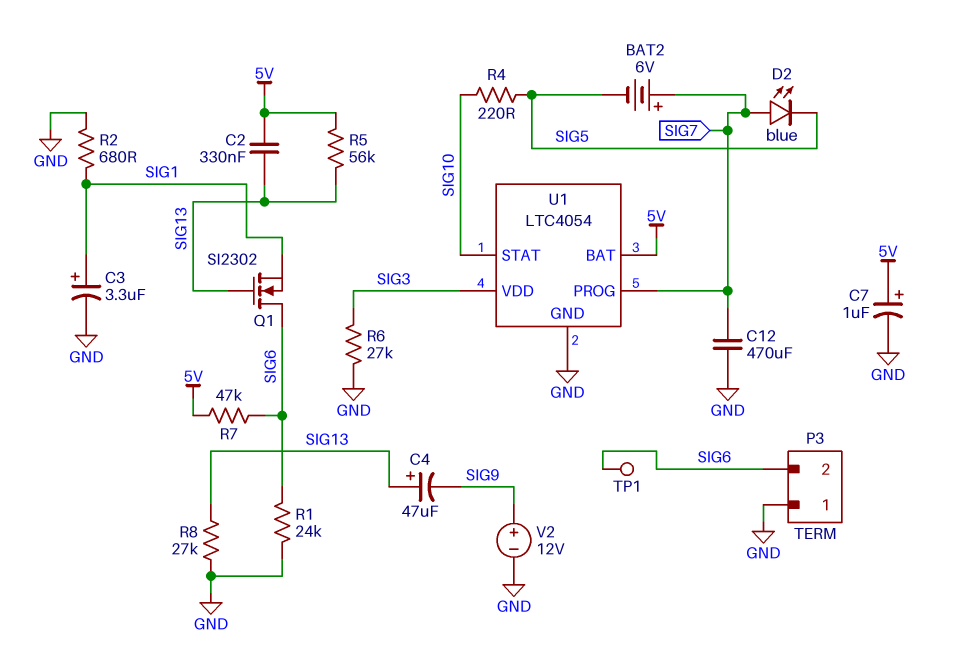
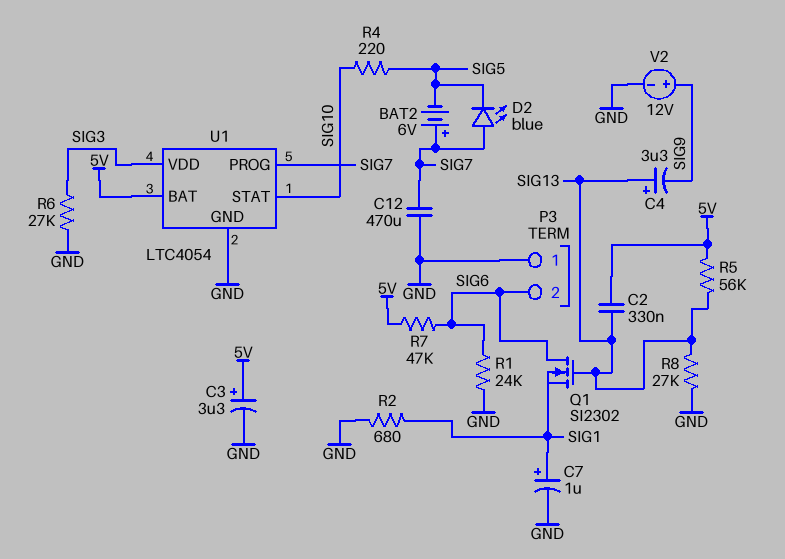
C3: 3.3uF (plus SIG1, minus GND) -> 3.3uF (plus 5V, minus GND)
C4: 47uF (plus SIG13, minus SIG9) -> 3.3uF (plus SIG13, minus SIG9)
C7: 1uF (plus 5V, minus GND) -> 1uF (plus SIG1, minus GND)
TP1: test point (SIG6) -> none

